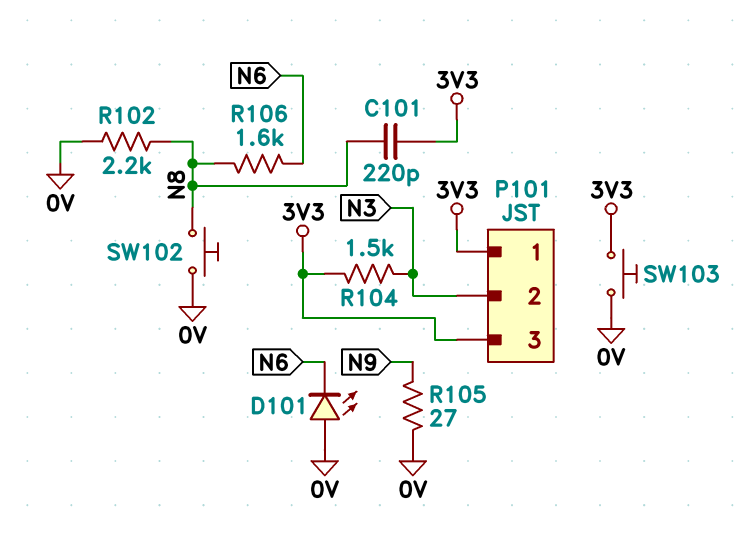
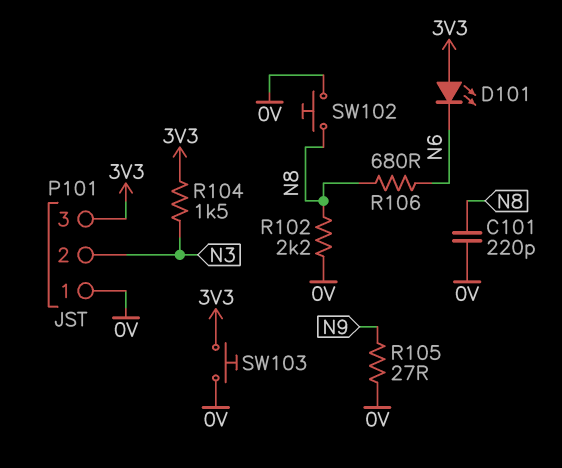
C101: 220pF (3V3, N8) -> 220pF (0V, N8)
D101: LED (A 0V, K N6) -> LED (A 3V3, K N6)
P101 pin 1: 3V3 -> 0V
R106: 1.6k (N6, N8) -> 680 (N6, N8)

